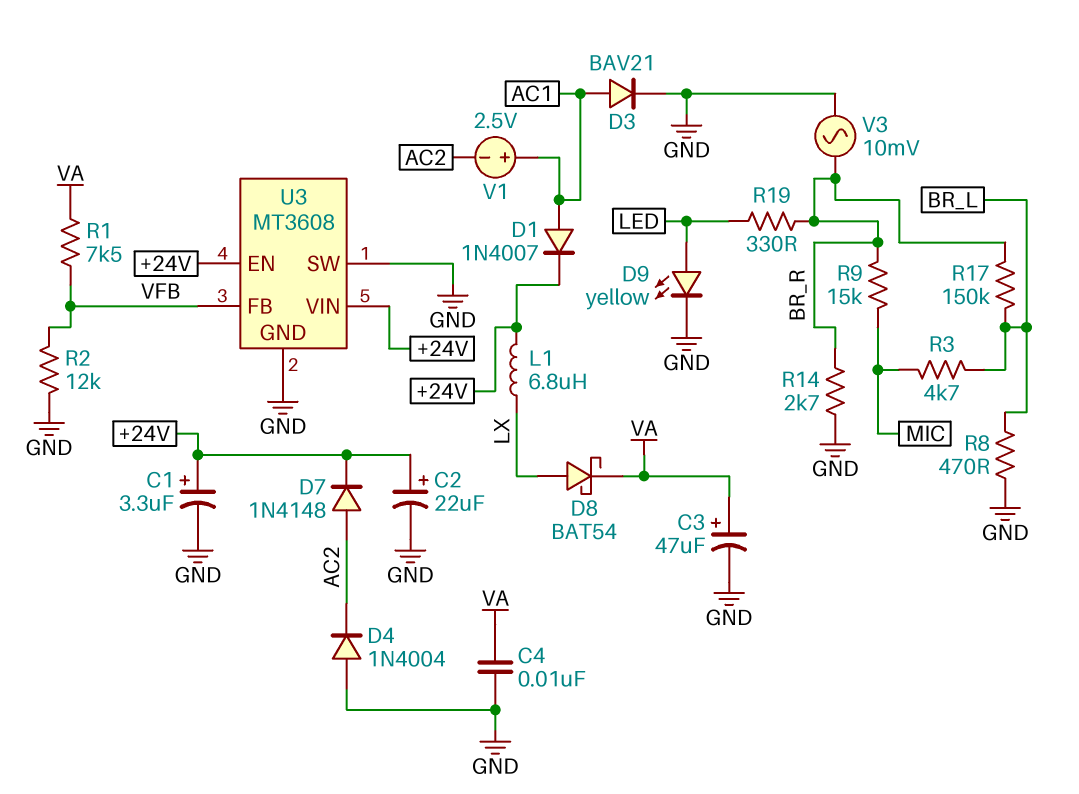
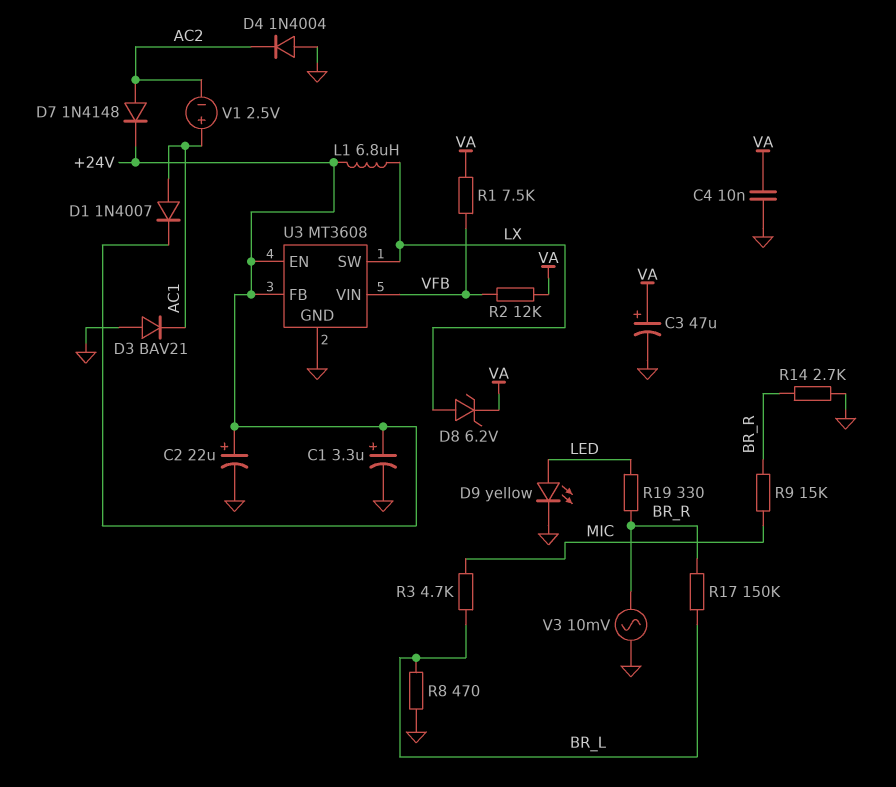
D3: diode BAV21 (A AC1, K GND) -> diode BAV21 (A GND, K AC1)
D8: schottky BAT54 (A LX, K VA) -> zener 6.2V (A LX, K VA)
R2: 12k (GND, VFB) -> 12k (VA, VFB)
U3 pin FB: VFB -> +24V
U3 pin SW: GND -> LX
U3 pin VIN: +24V -> VFB

